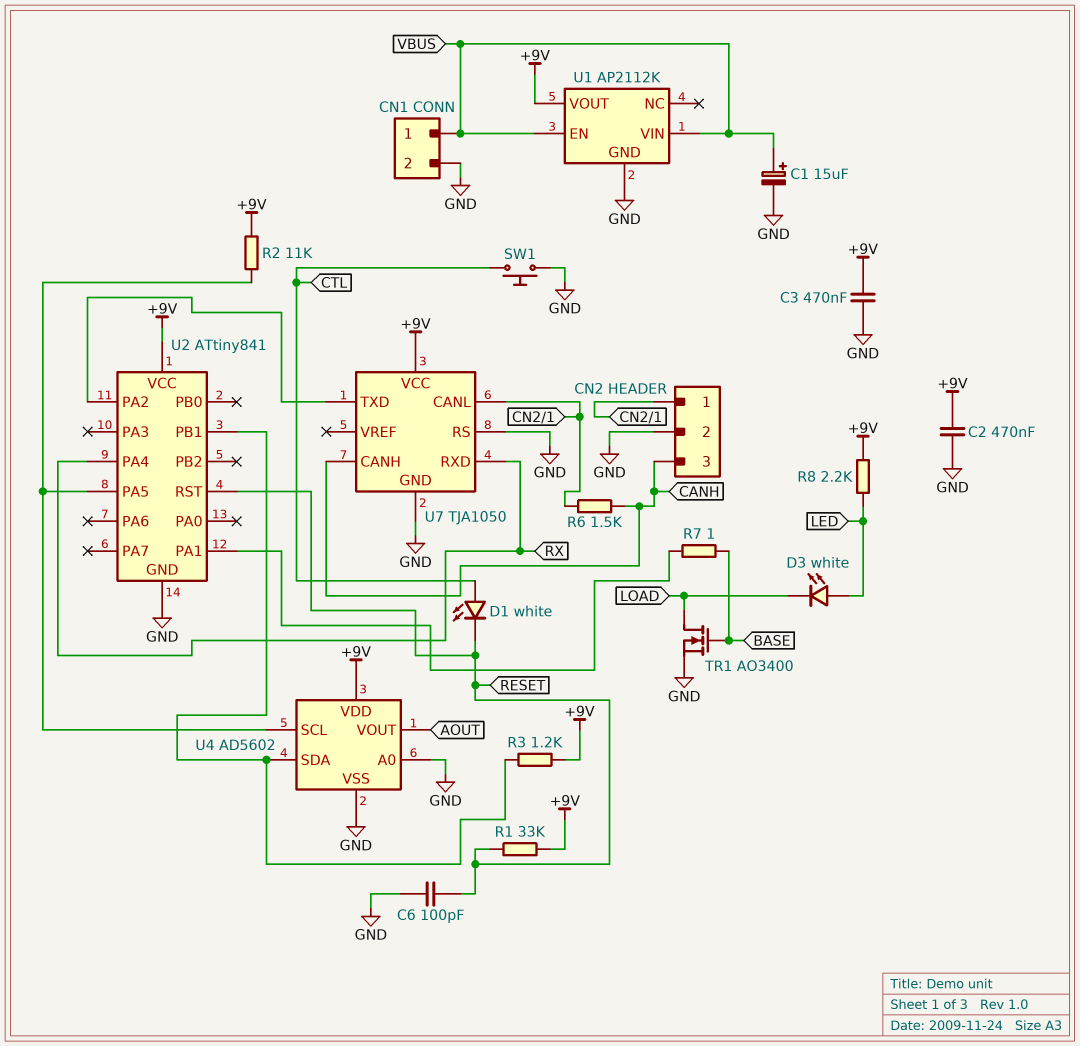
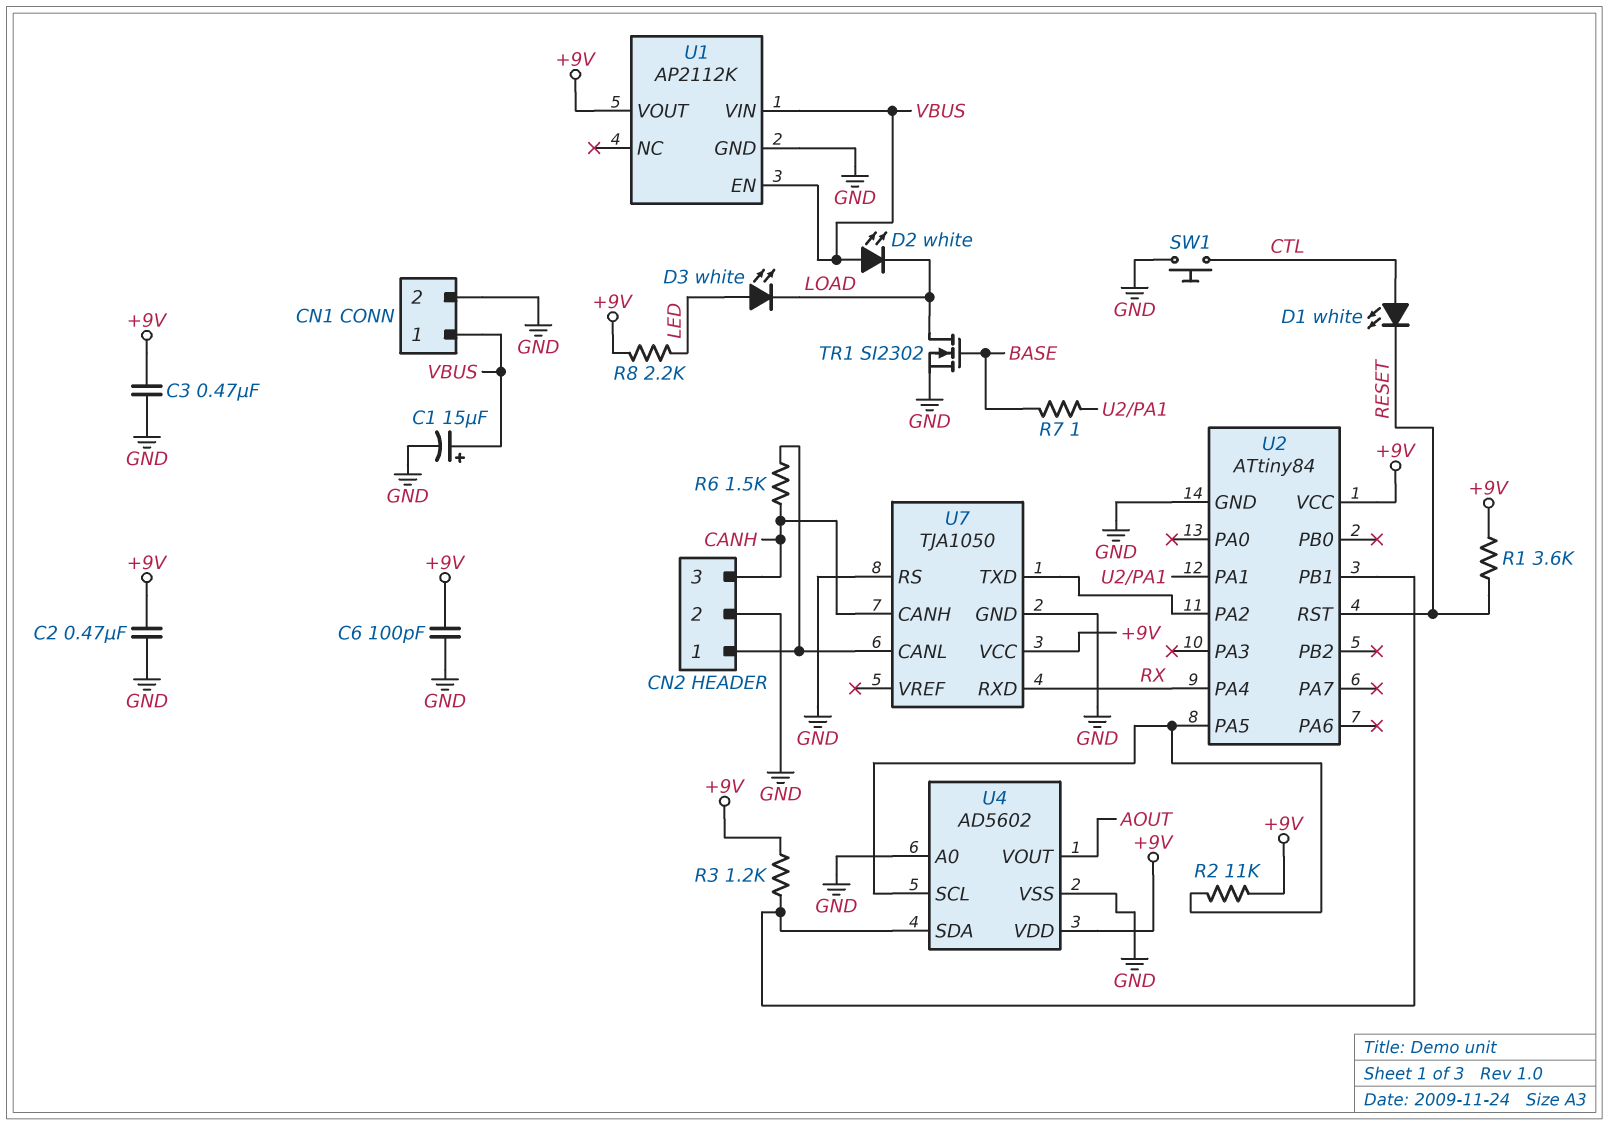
C6: 100pF (GND, RESET) -> 100pF (+9V, GND)
D2: none -> LED white (A VBUS, K LOAD)
R1: 33k (+9V, RESET) -> 3.6k (+9V, RESET)
TR1: NMOS AO3400 (G BASE, D LOAD, S GND) -> NMOS SI2302 (G BASE, D LOAD, S GND)
U2: ATtiny841 -> ATtiny84

